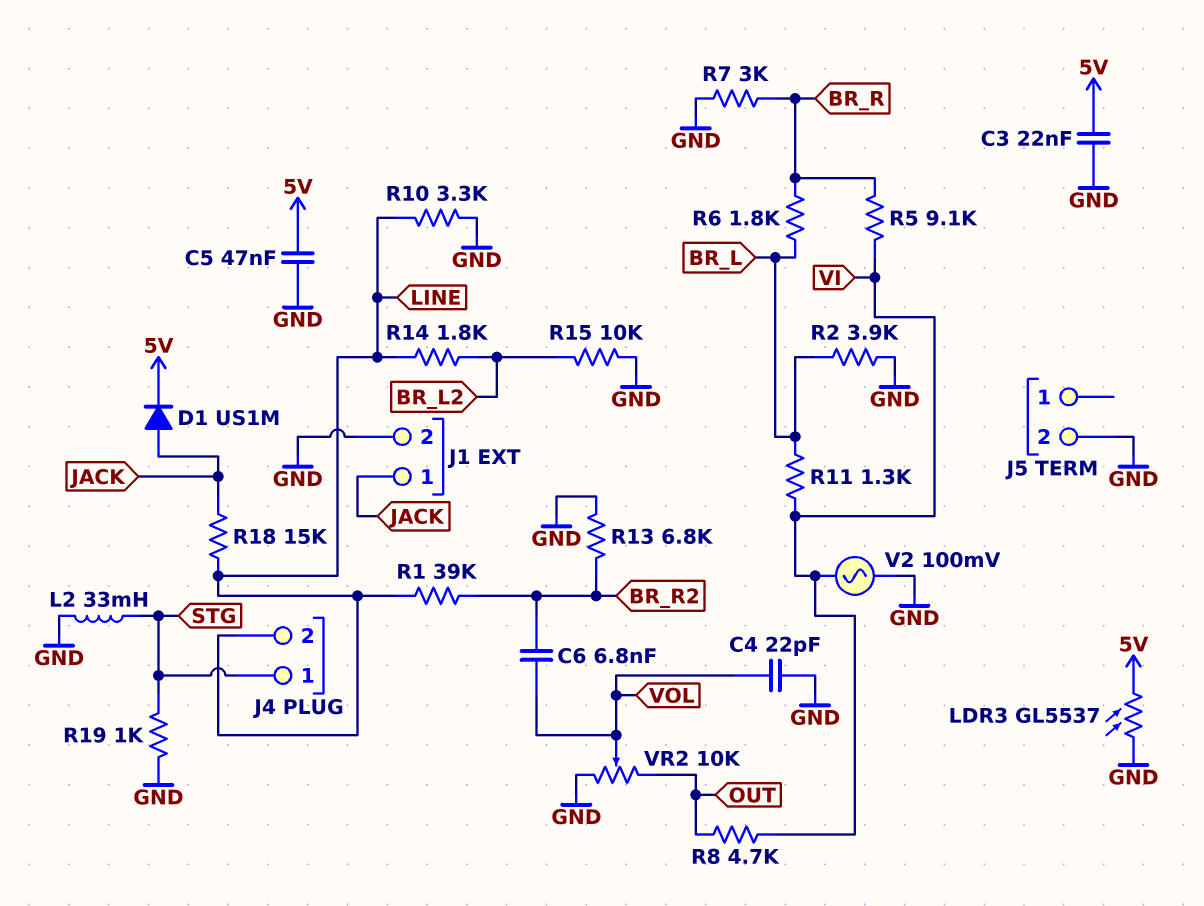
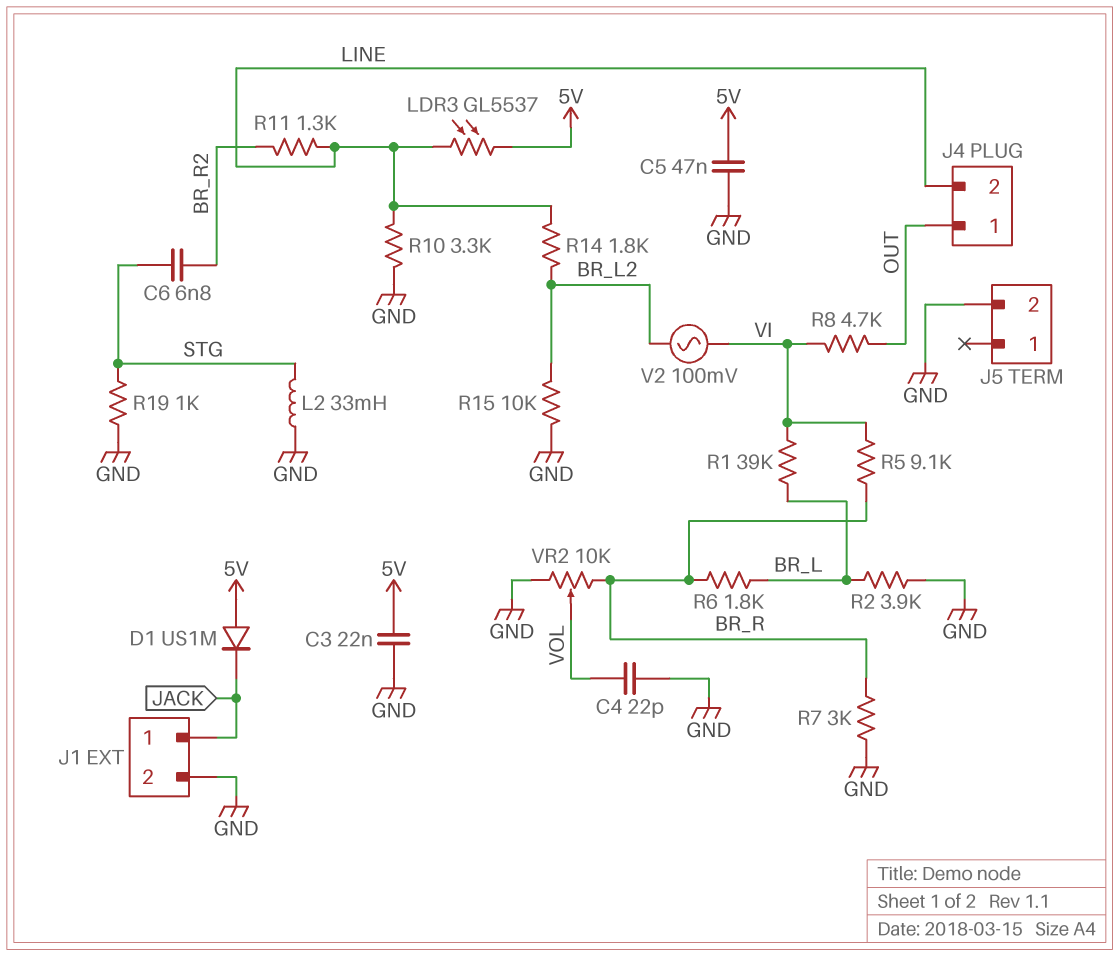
C6: 6.8nF (BR_R2, VOL) -> 6.8nF (BR_R2, STG)
D1: diode US1M (A JACK, K 5V) -> diode US1M (A 5V, K JACK)
J4 pin 1: STG -> OUT
LDR3: GL5537 (5V, GND) -> GL5537 (5V, LINE)
R1: 39k (BR_R2, LINE) -> 39k (BR_L, VI)
R11: 1.3k (BR_L, VI) -> 1.3k (BR_R2, LINE)
R13: 6.8k (BR_R2, GND) -> none
R18: 15k (JACK, LINE) -> none
V2: AC 100mV (GND, VI) -> AC 100mV (BR_L2, VI)
VR2: 10k (GND, OUT, wiper VOL) -> 10k (BR_R, GND, wiper VOL)

